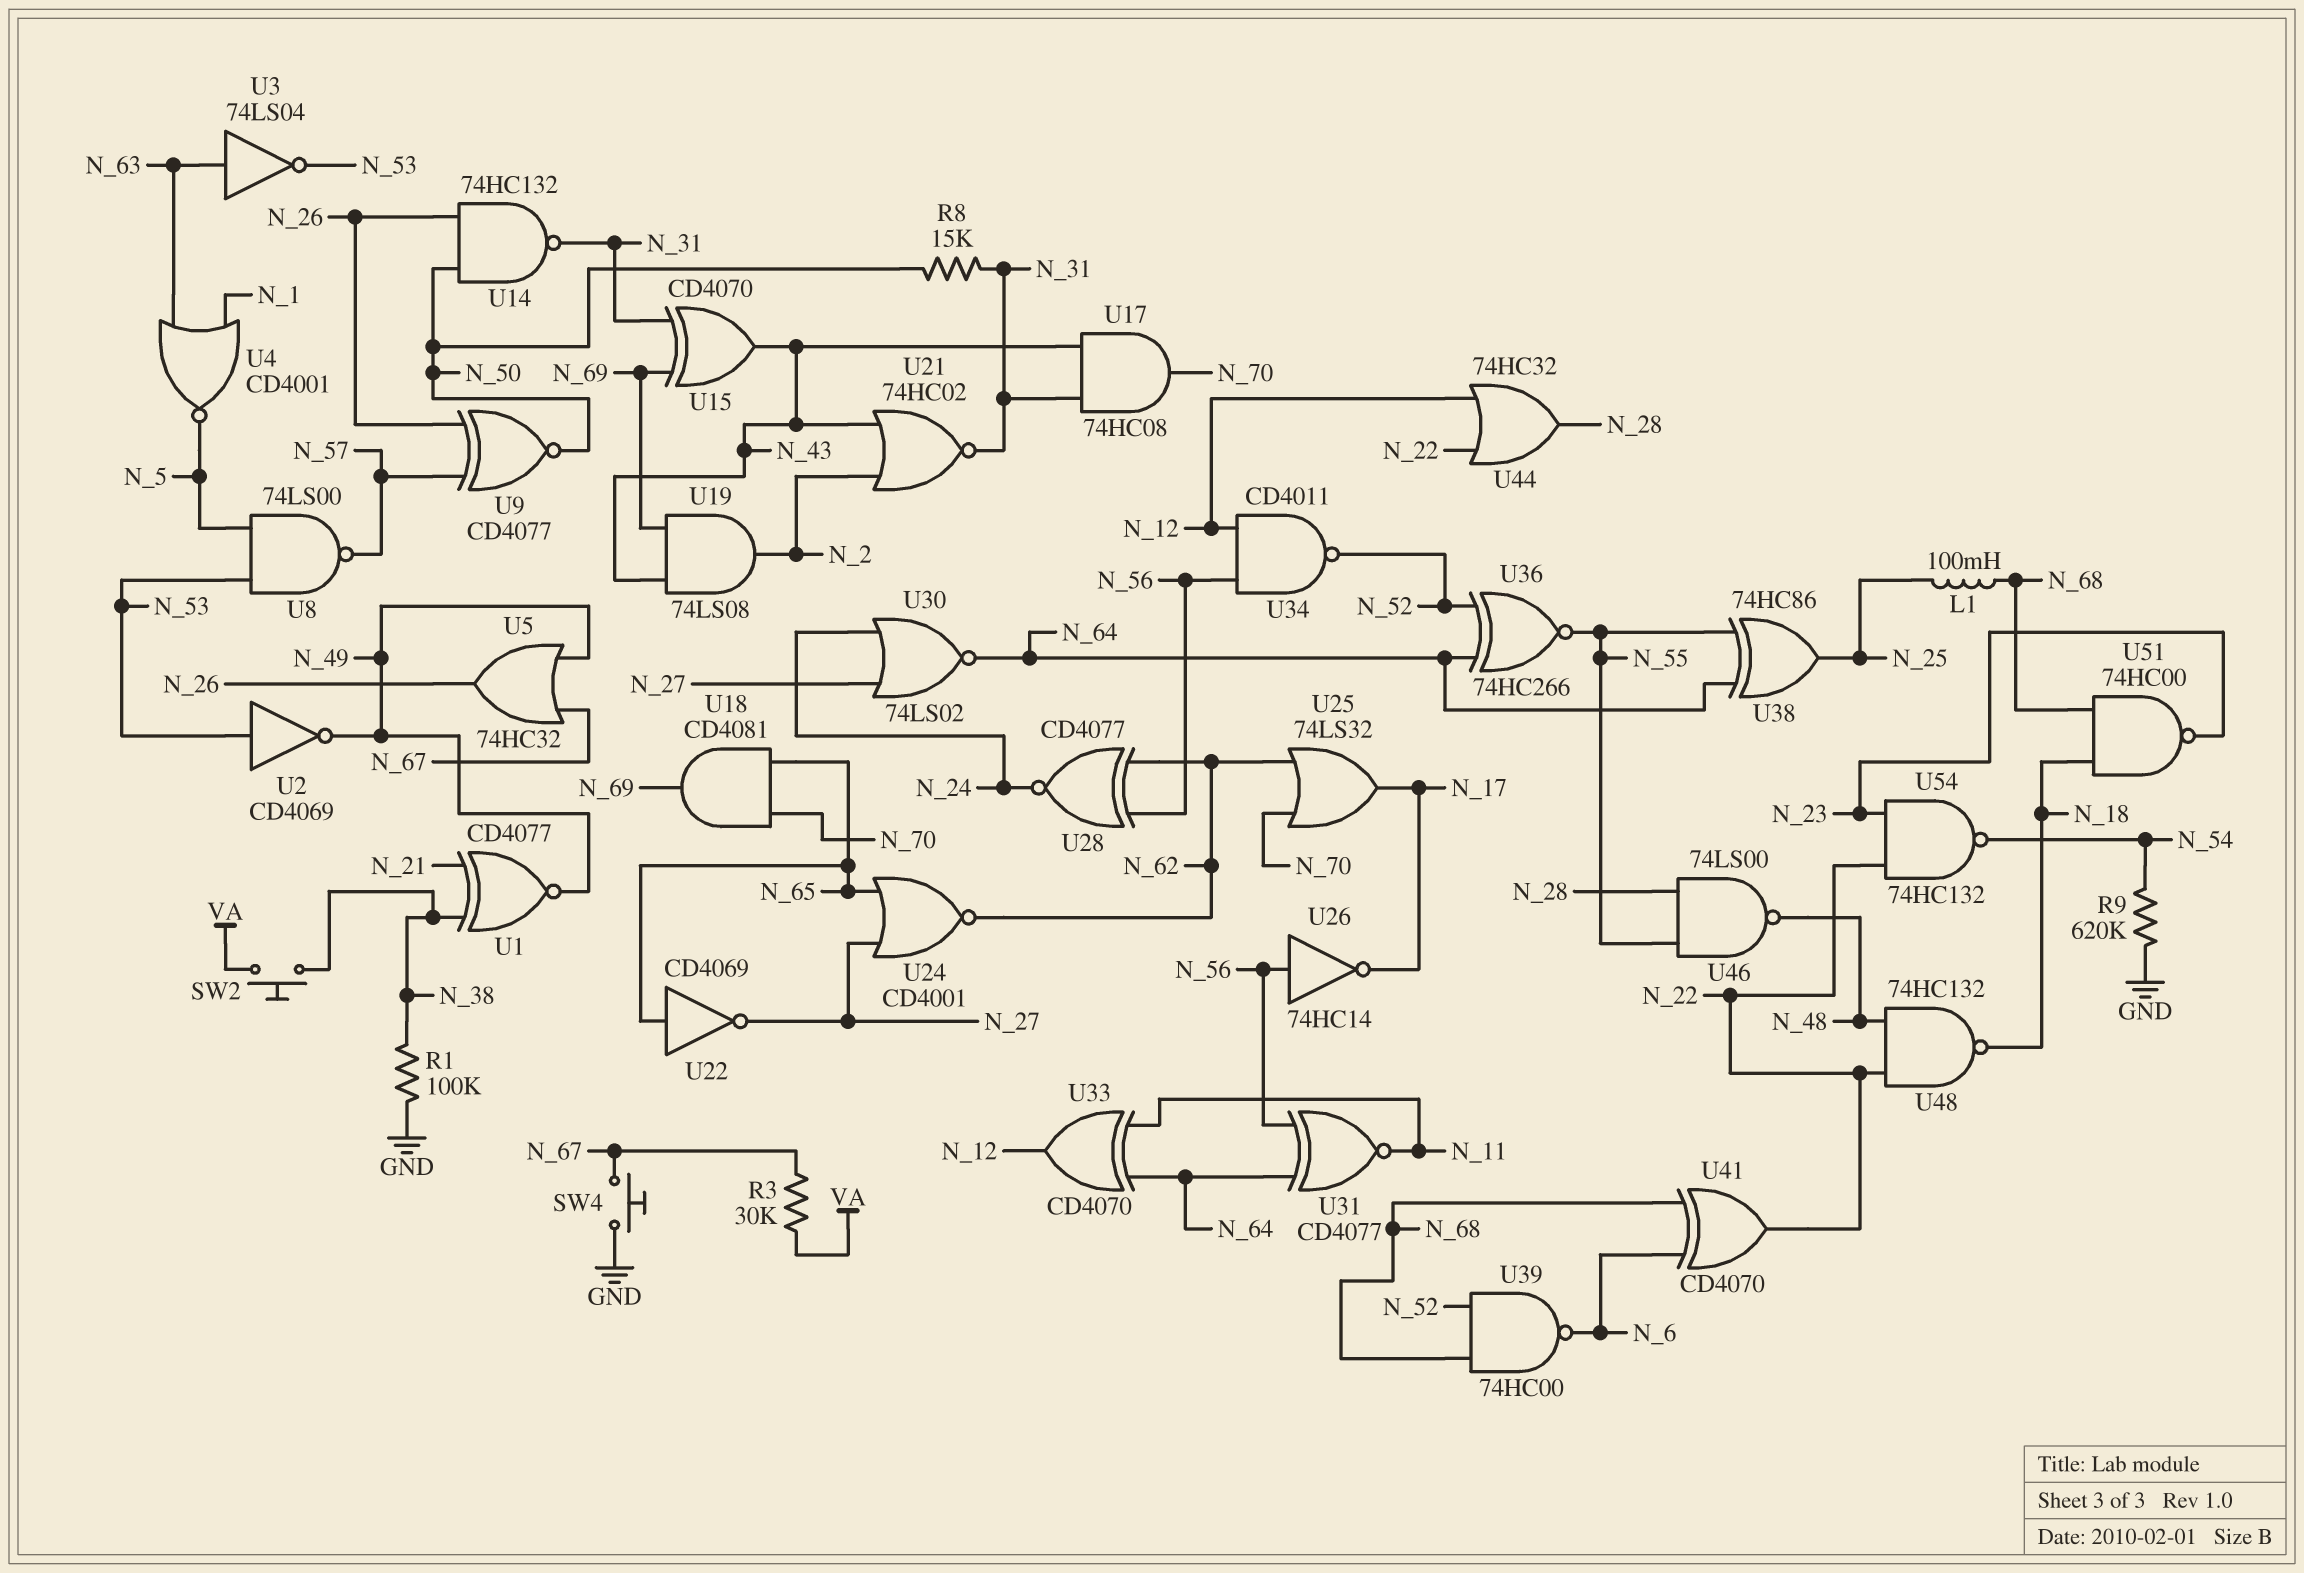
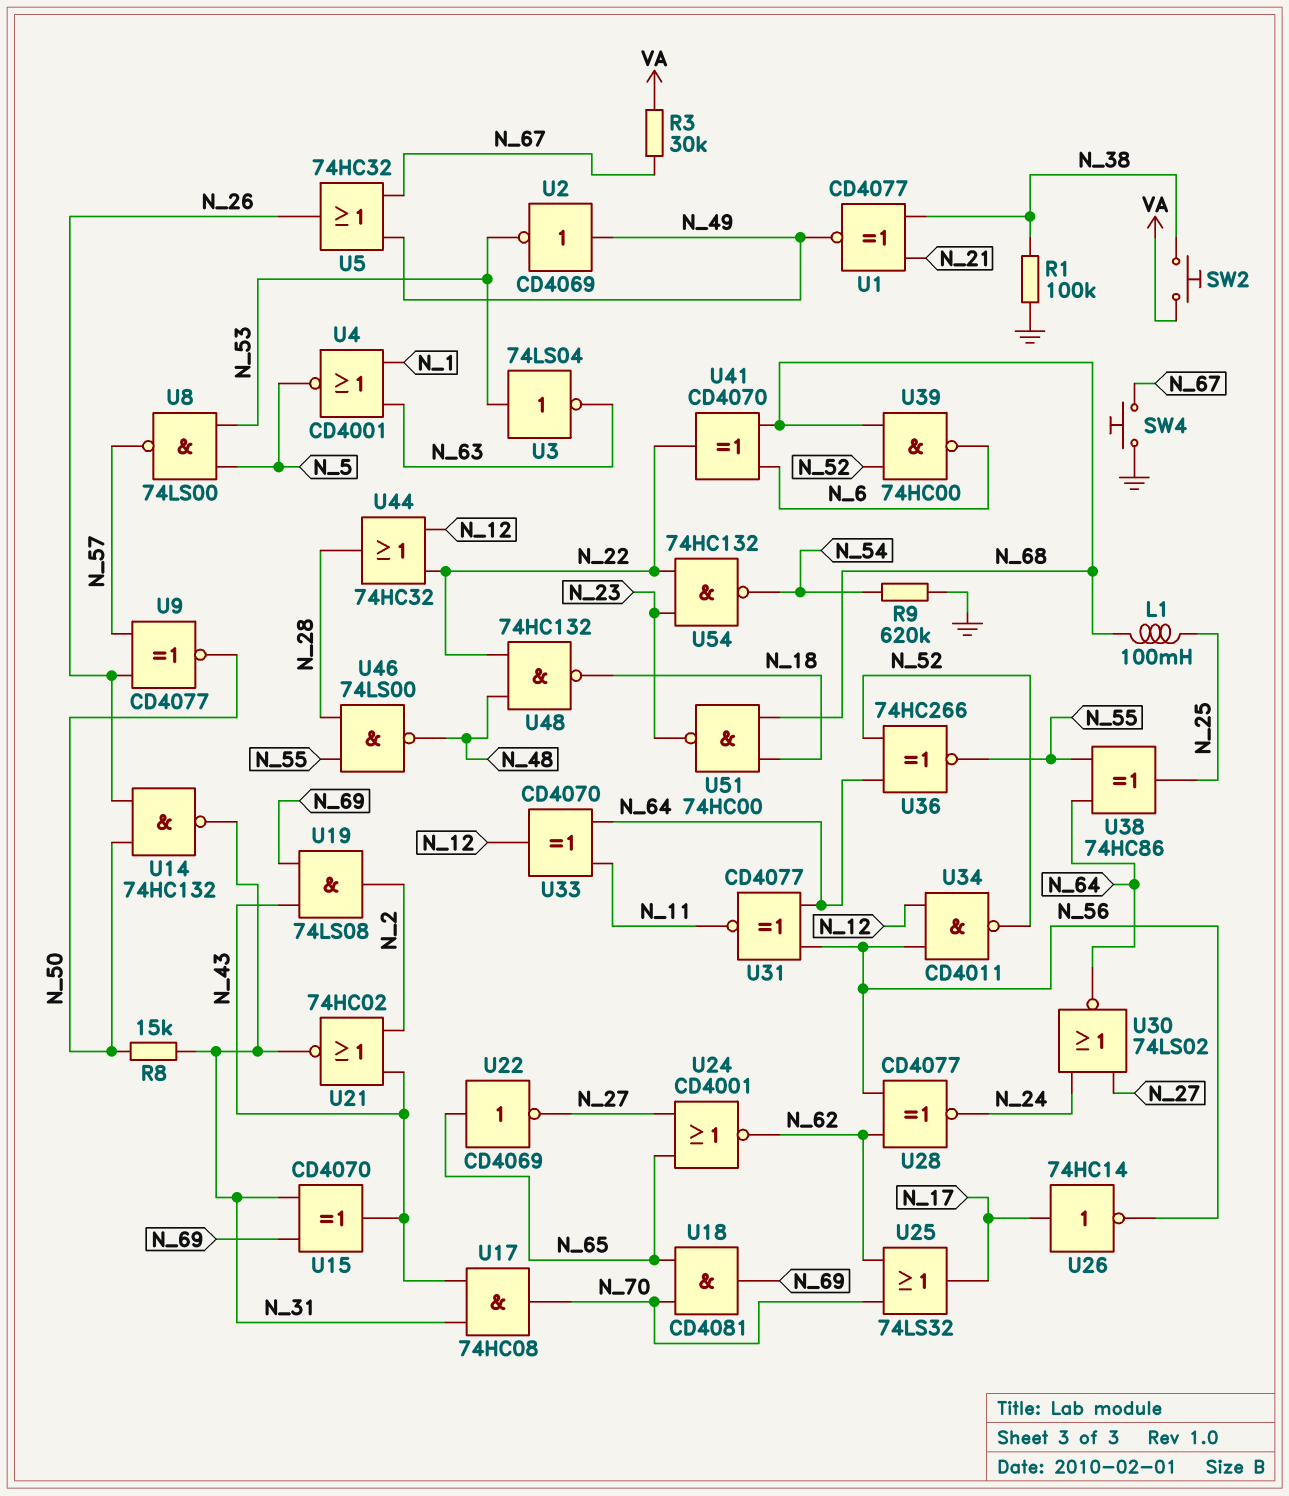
U2: NOT CD4069 (in N_53, out N_49) -> NOT CD4069 (in N_49, out N_53)
U3: NOT 74LS04 (in N_63, out N_53) -> NOT 74LS04 (in N_53, out N_63)
U26: NOT 74HC14 (in N_56, out N_17) -> NOT 74HC14 (in N_17, out N_56)

